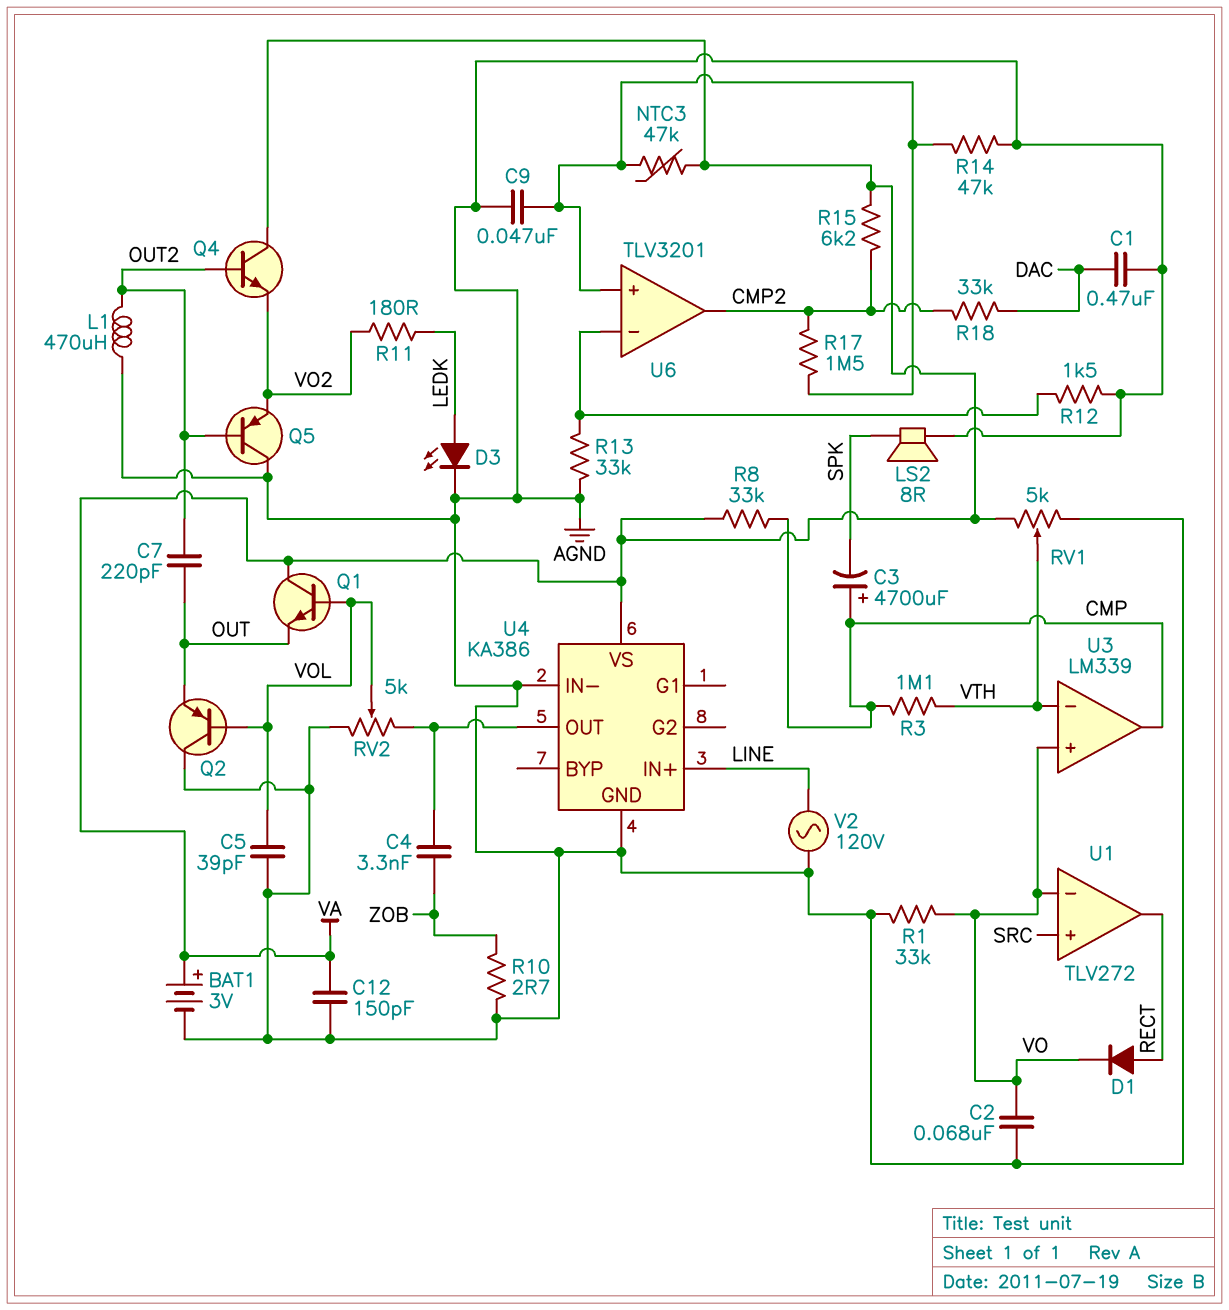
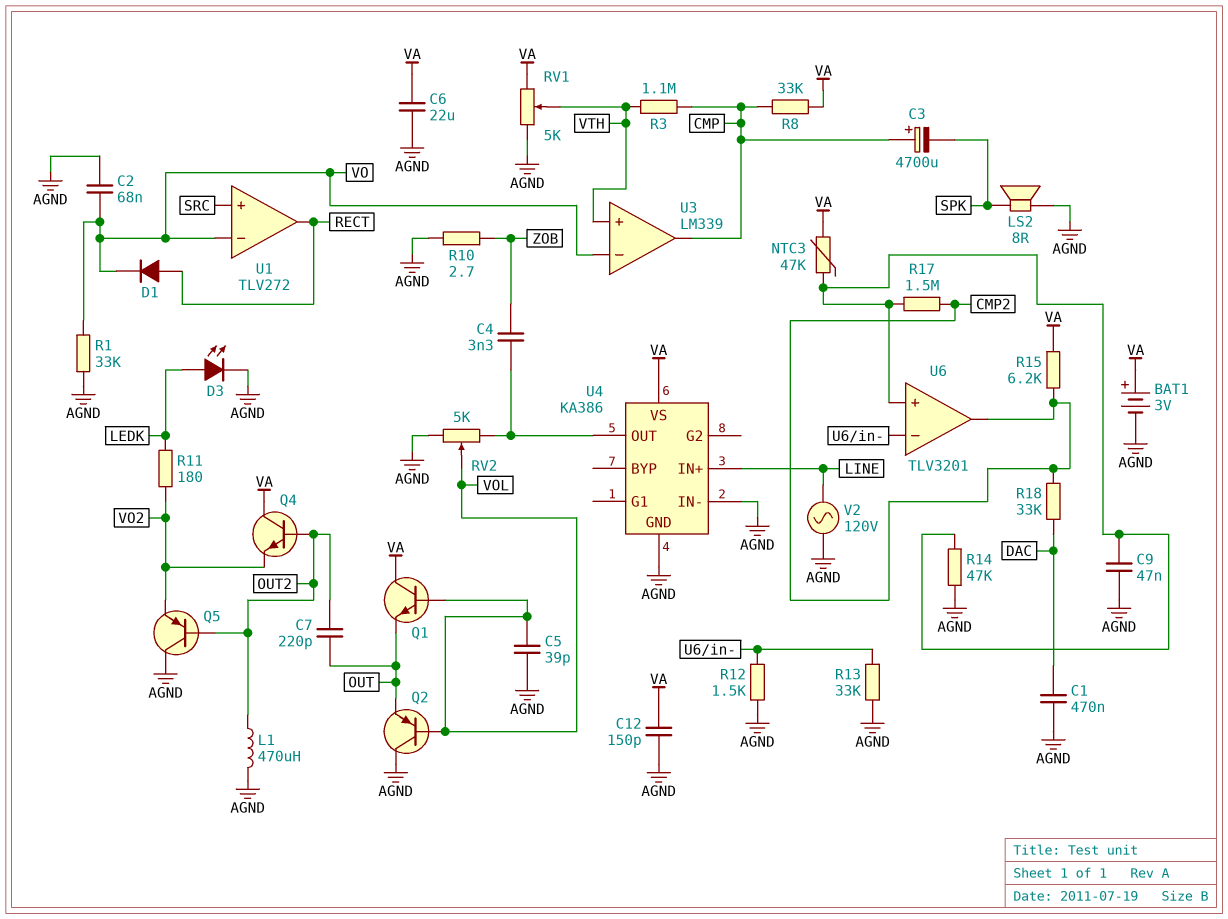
C6: none -> 22uF (AGND, VA)
U3 pin in+: VO -> VTH
U3 pin in-: VTH -> VO

